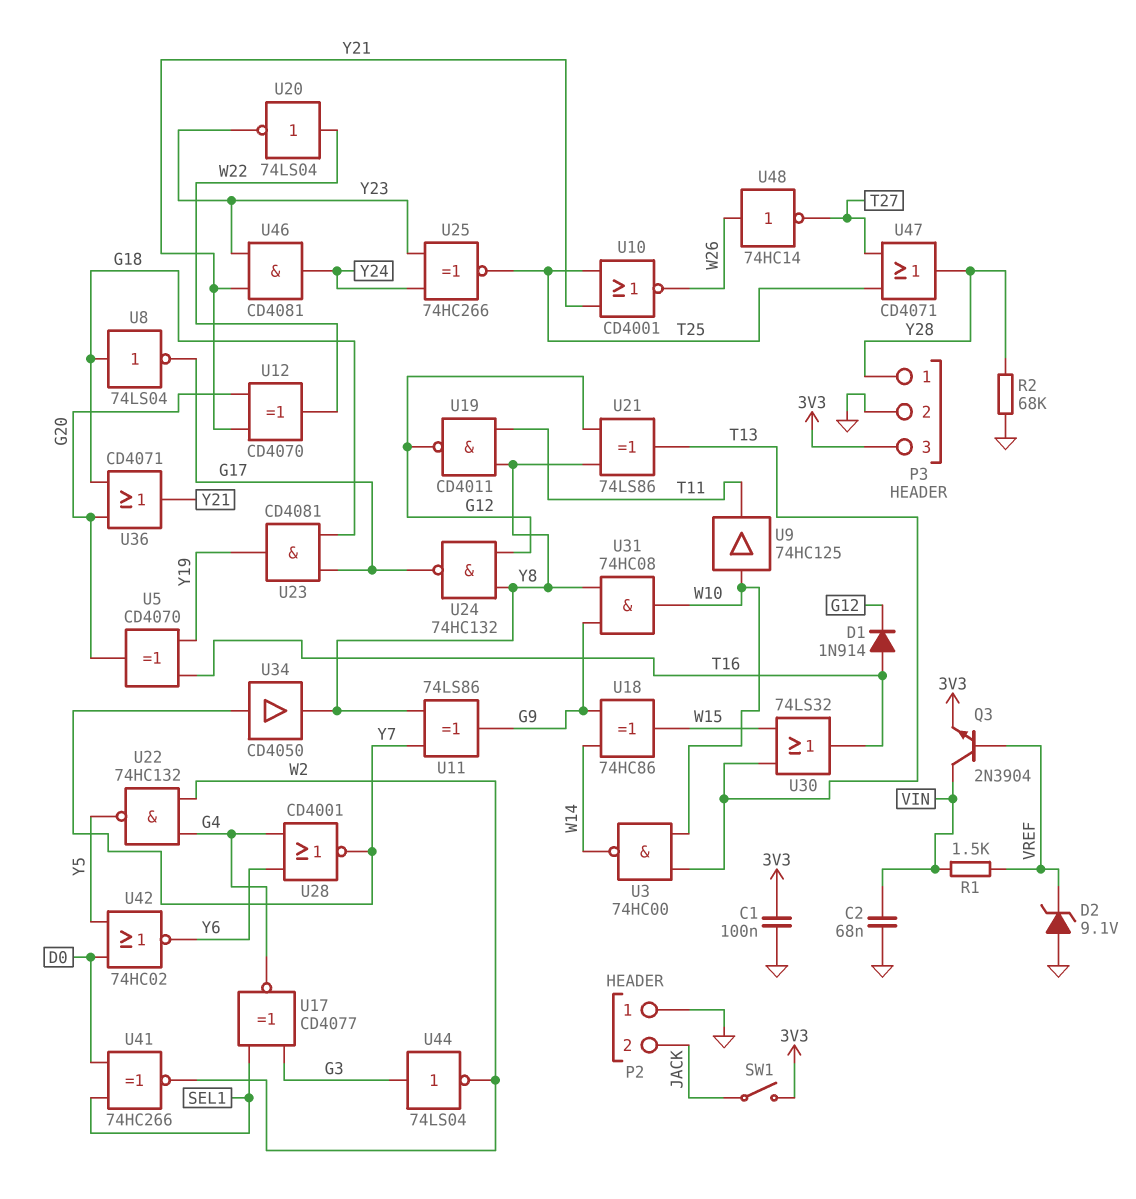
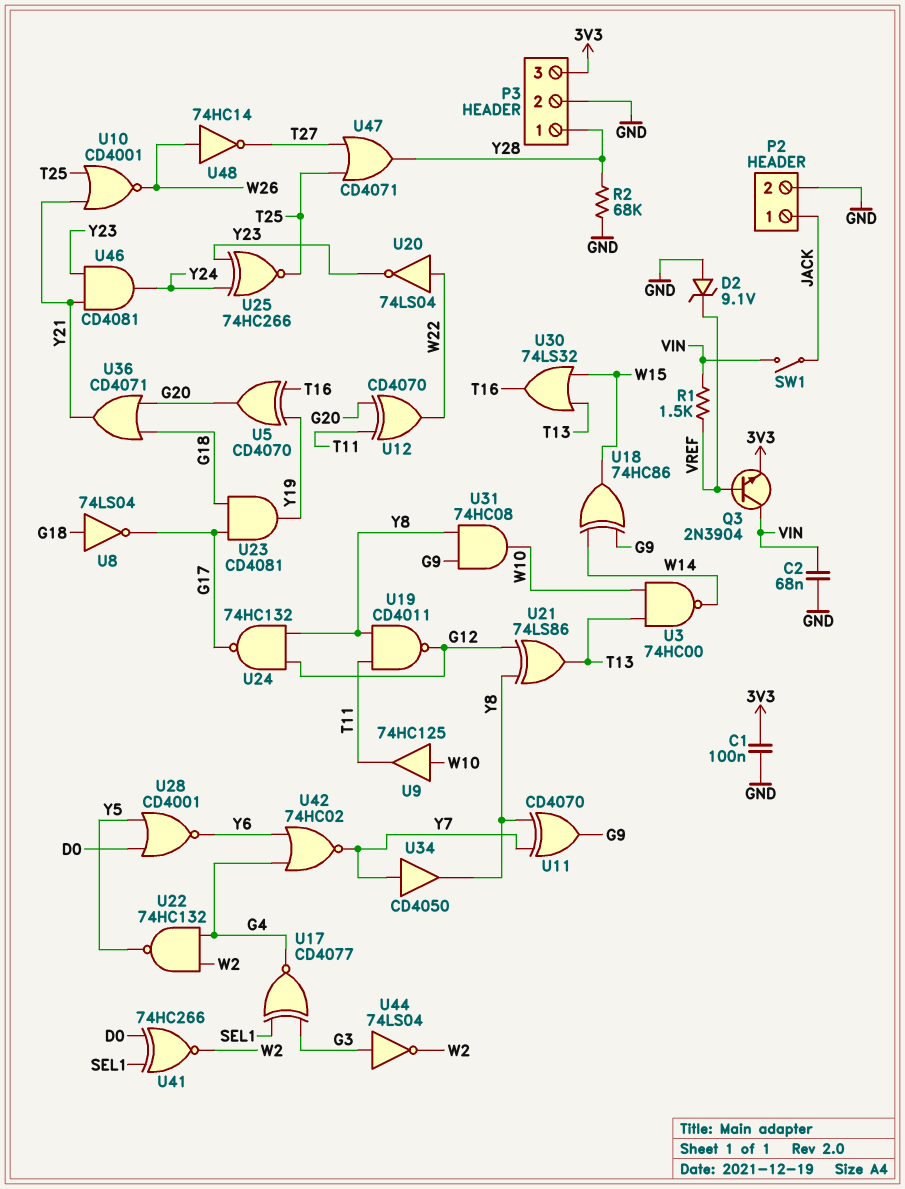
D1: diode 1N914 (A T16, K G12) -> none
P2 pin 1: GND -> JACK
P2 pin 2: JACK -> GND
SW1: switch (3V3, JACK) -> switch (JACK, VIN)
U11: XOR 74LS86 (in Y7, in Y8, out G9) -> XOR CD4070 (in Y7, in Y8, out G9)
U12: XOR CD4070 (in G20, in Y21, out W22) -> XOR CD4070 (in G20, in T11, out W22)
U28: NOR CD4001 (in G4, in Y6, out Y7) -> NOR CD4001 (in D0, in Y5, out Y6)
U42: NOR 74HC02 (in D0, in Y5, out Y6) -> NOR 74HC02 (in G4, in Y6, out Y7)

